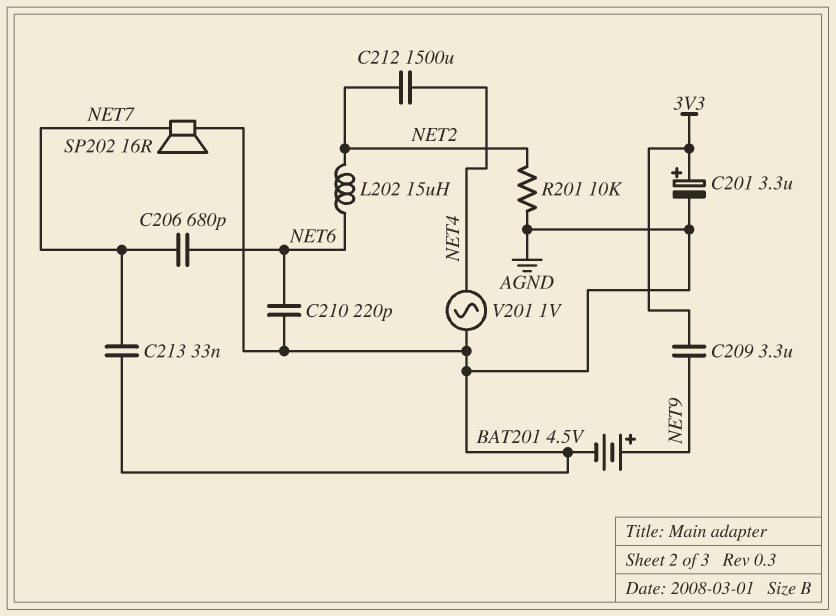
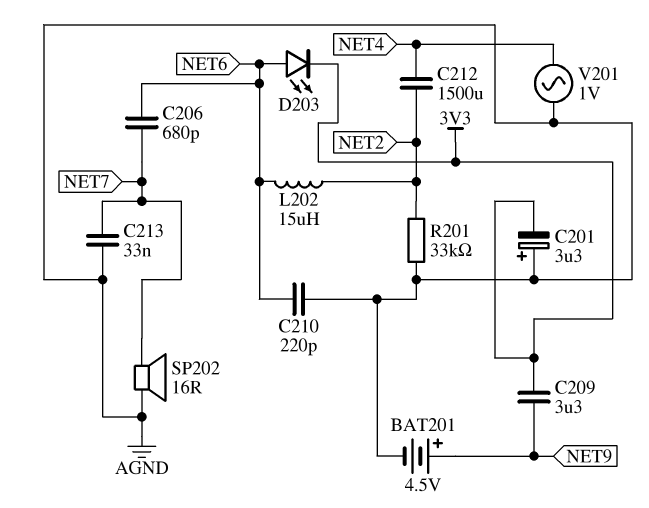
C201: 3.3uF (plus 3V3, minus AGND) -> 3.3uF (plus AGND, minus 3V3)
D203: none -> LED (A NET6, K 3V3)
R201: 10k (AGND, NET2) -> 33k (AGND, NET2)

